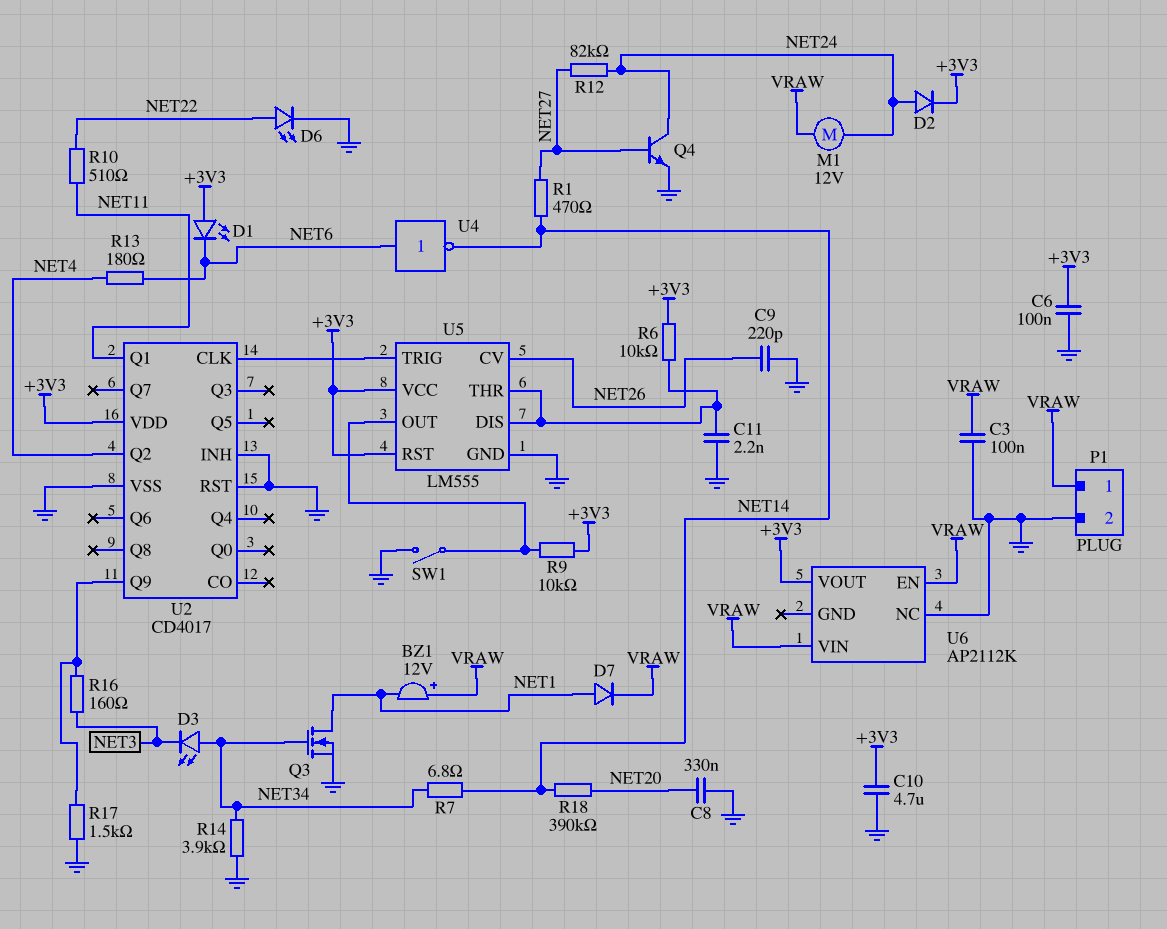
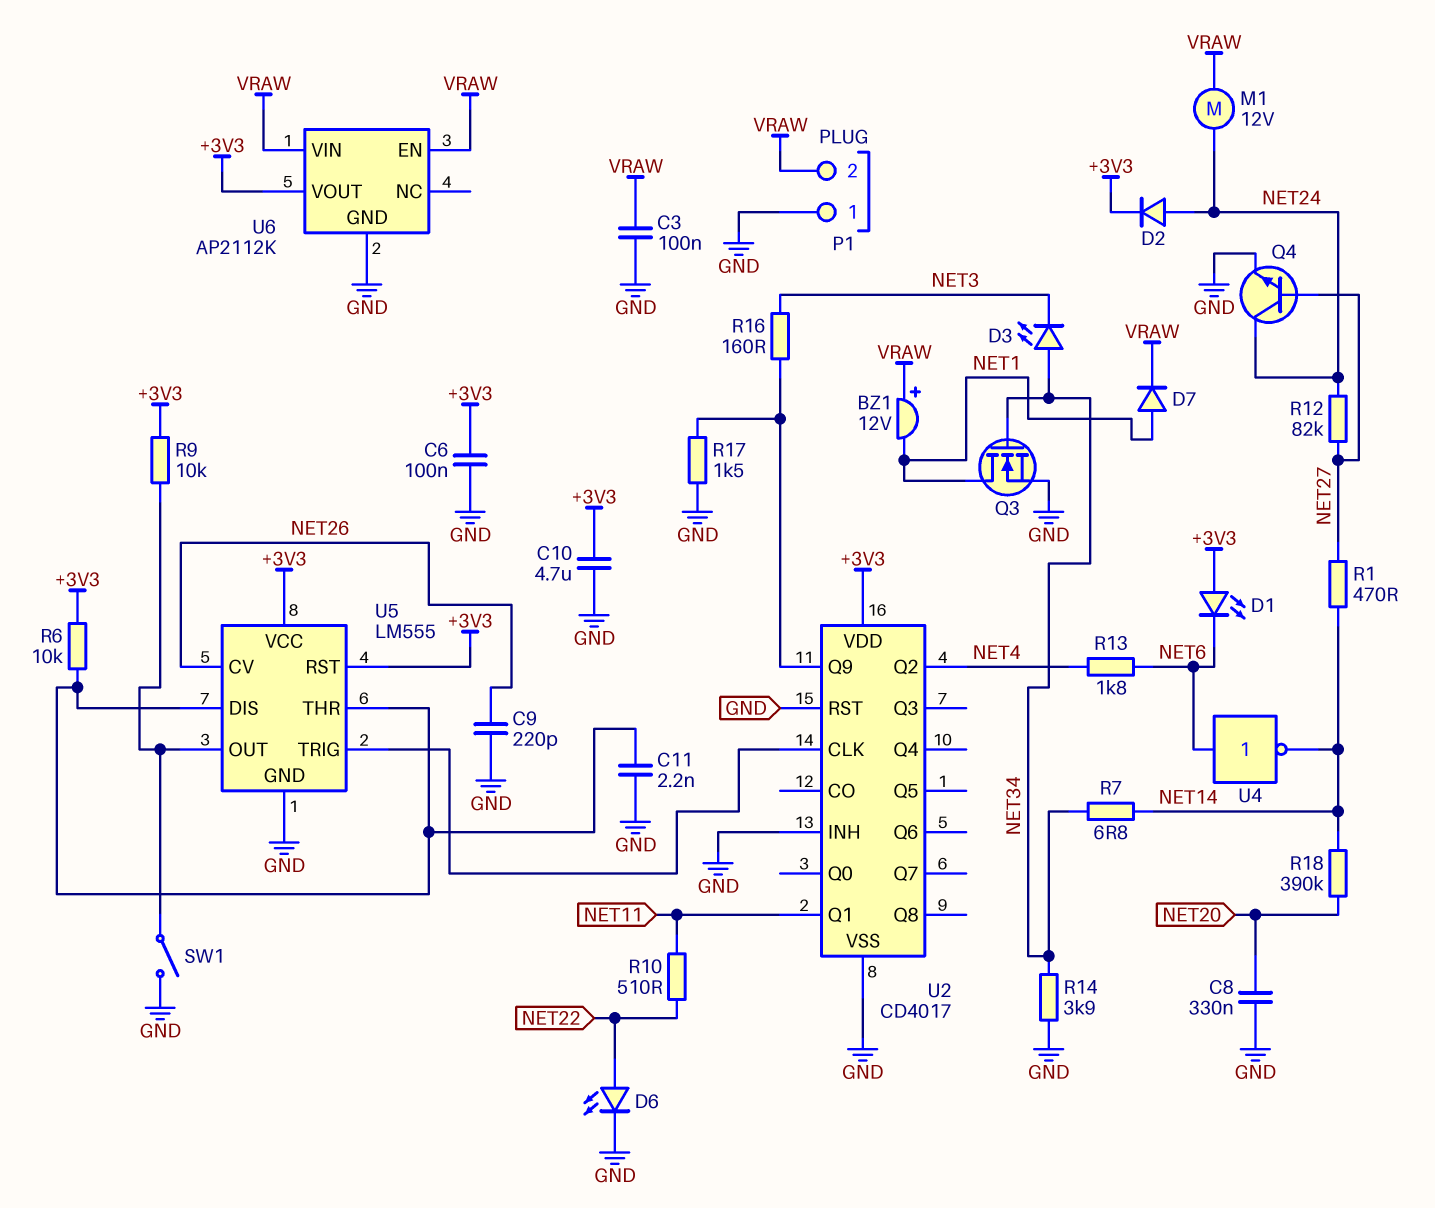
P1 pin 1: VRAW -> GND
P1 pin 2: GND -> VRAW
R13: 180 (NET4, NET6) -> 1.8k (NET4, NET6)
U6 pin GND: none -> GND
U6 pin NC: GND -> none

